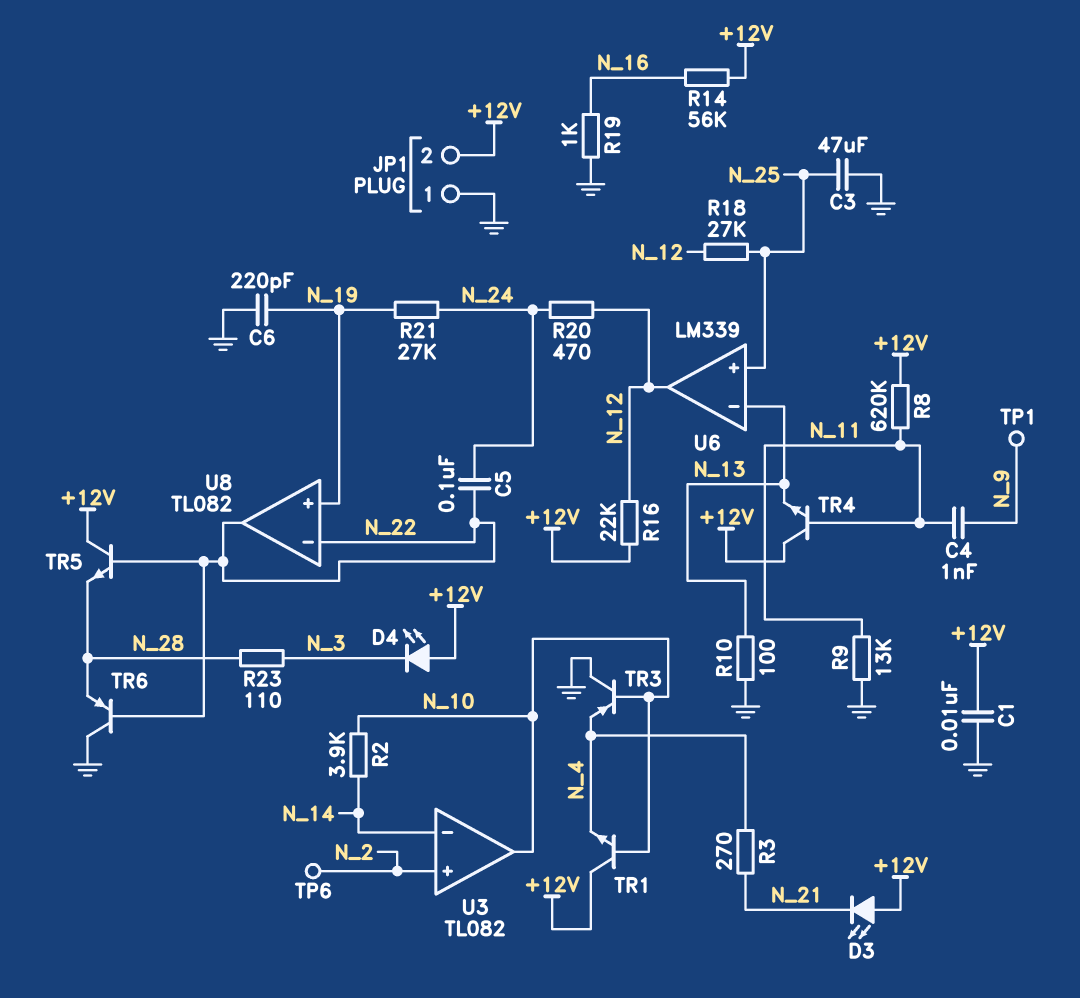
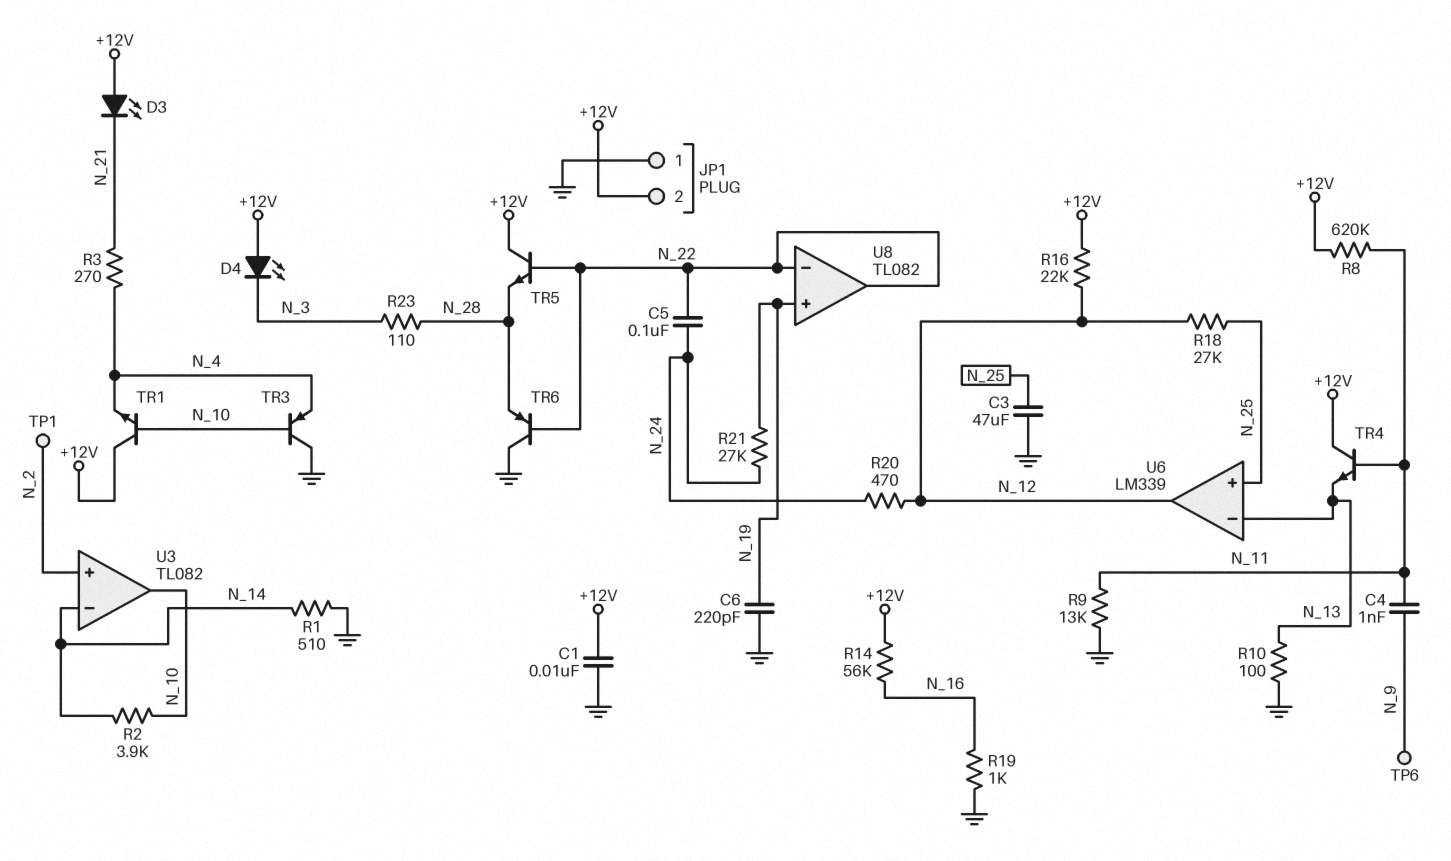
R1: none -> 510 (GND, N_14)
TP1: test point (N_9) -> test point (N_2)
TP6: test point (N_2) -> test point (N_9)

